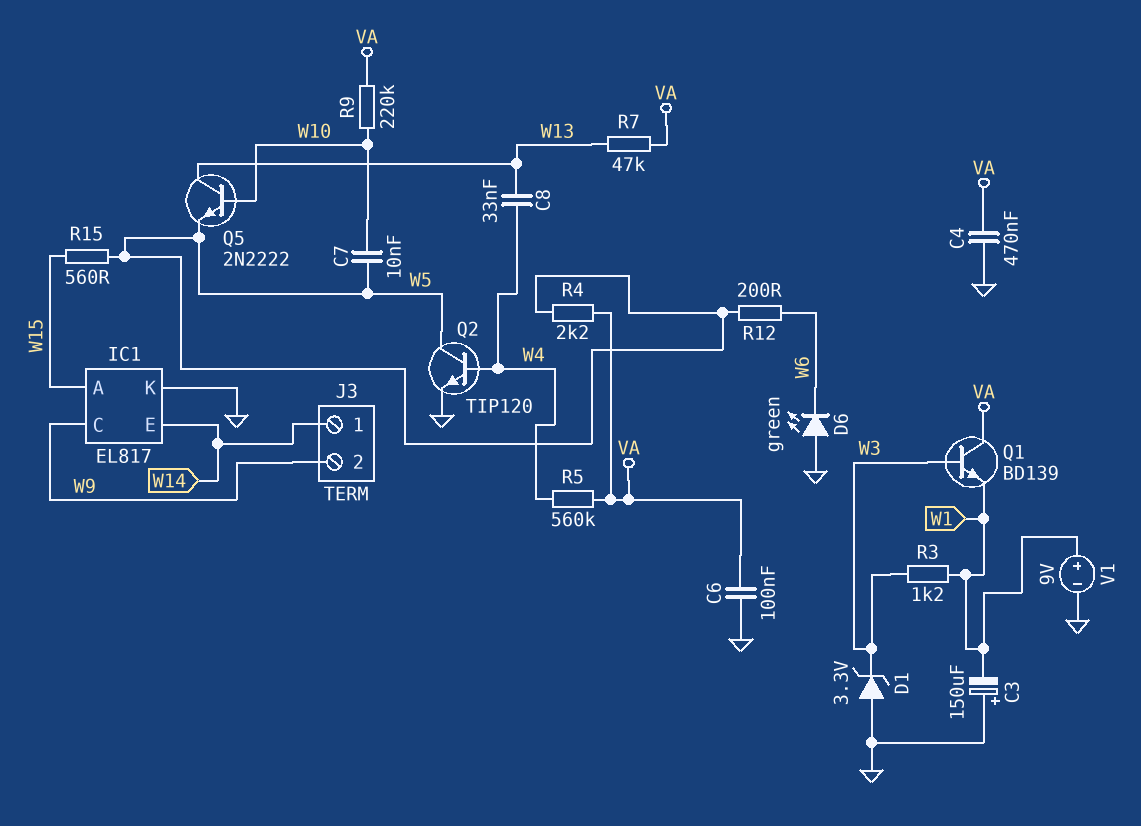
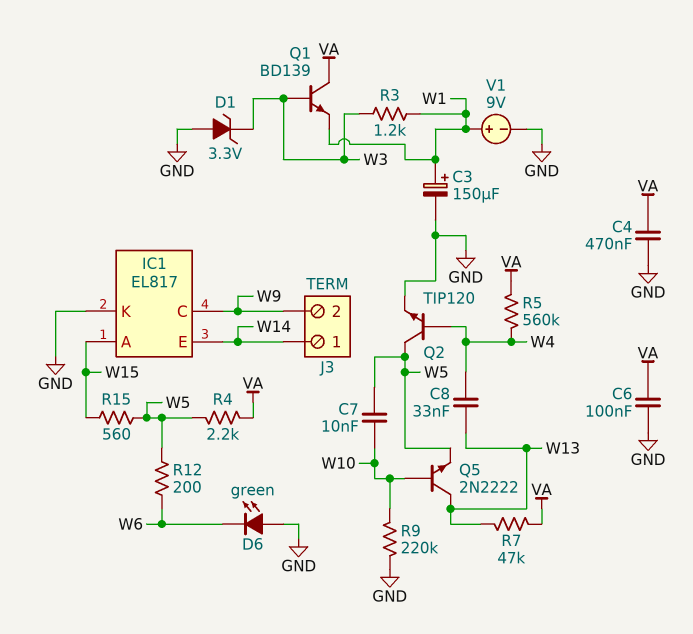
C3: 150uF (plus GND, minus W1) -> 150uF (plus W1, minus GND)
R9: 220k (VA, W10) -> 220k (GND, W10)

